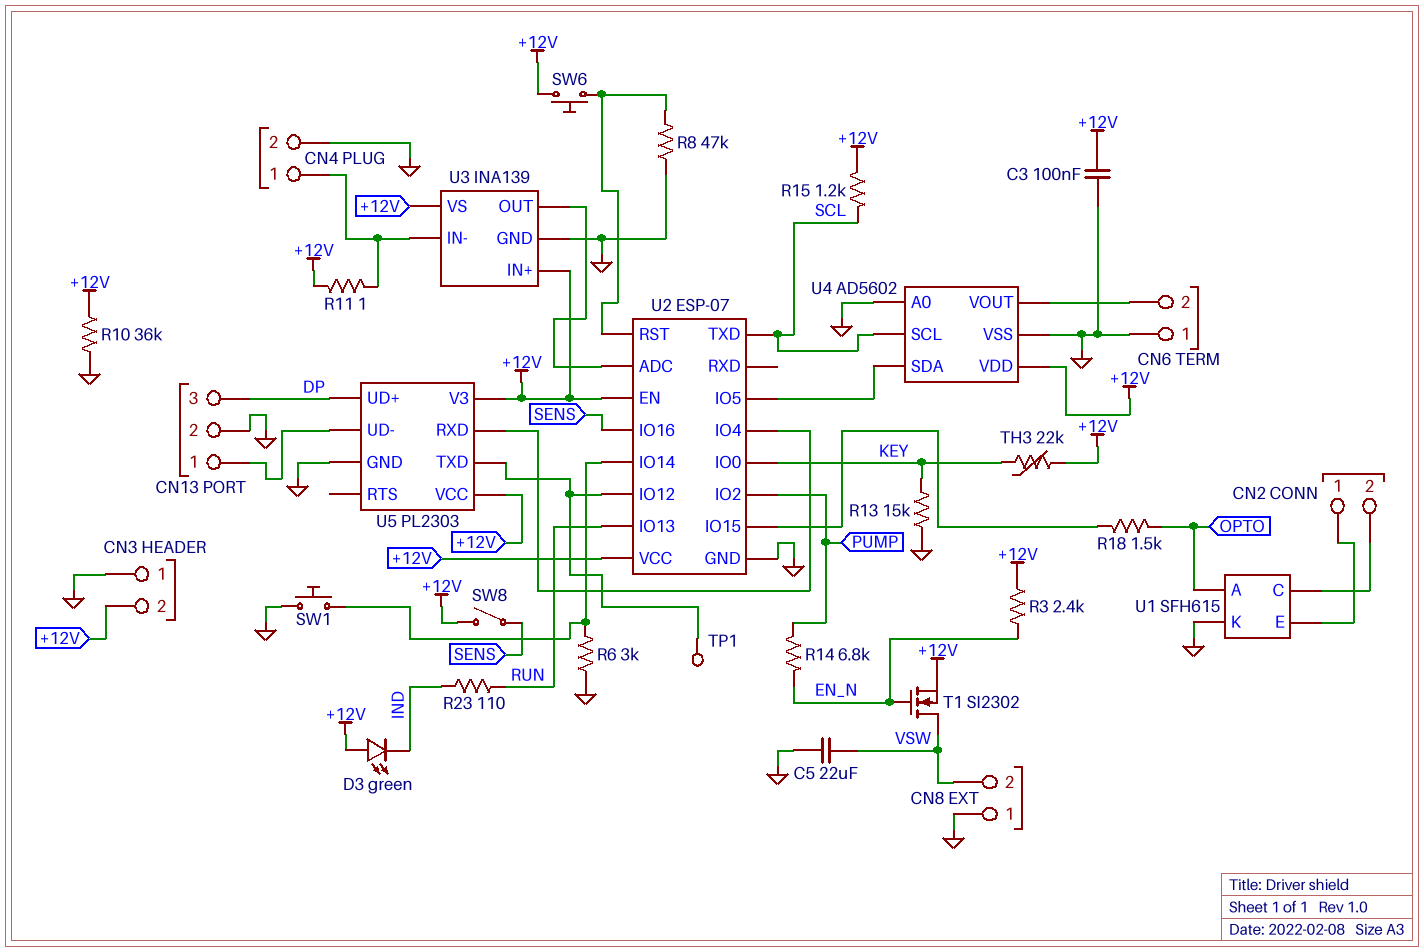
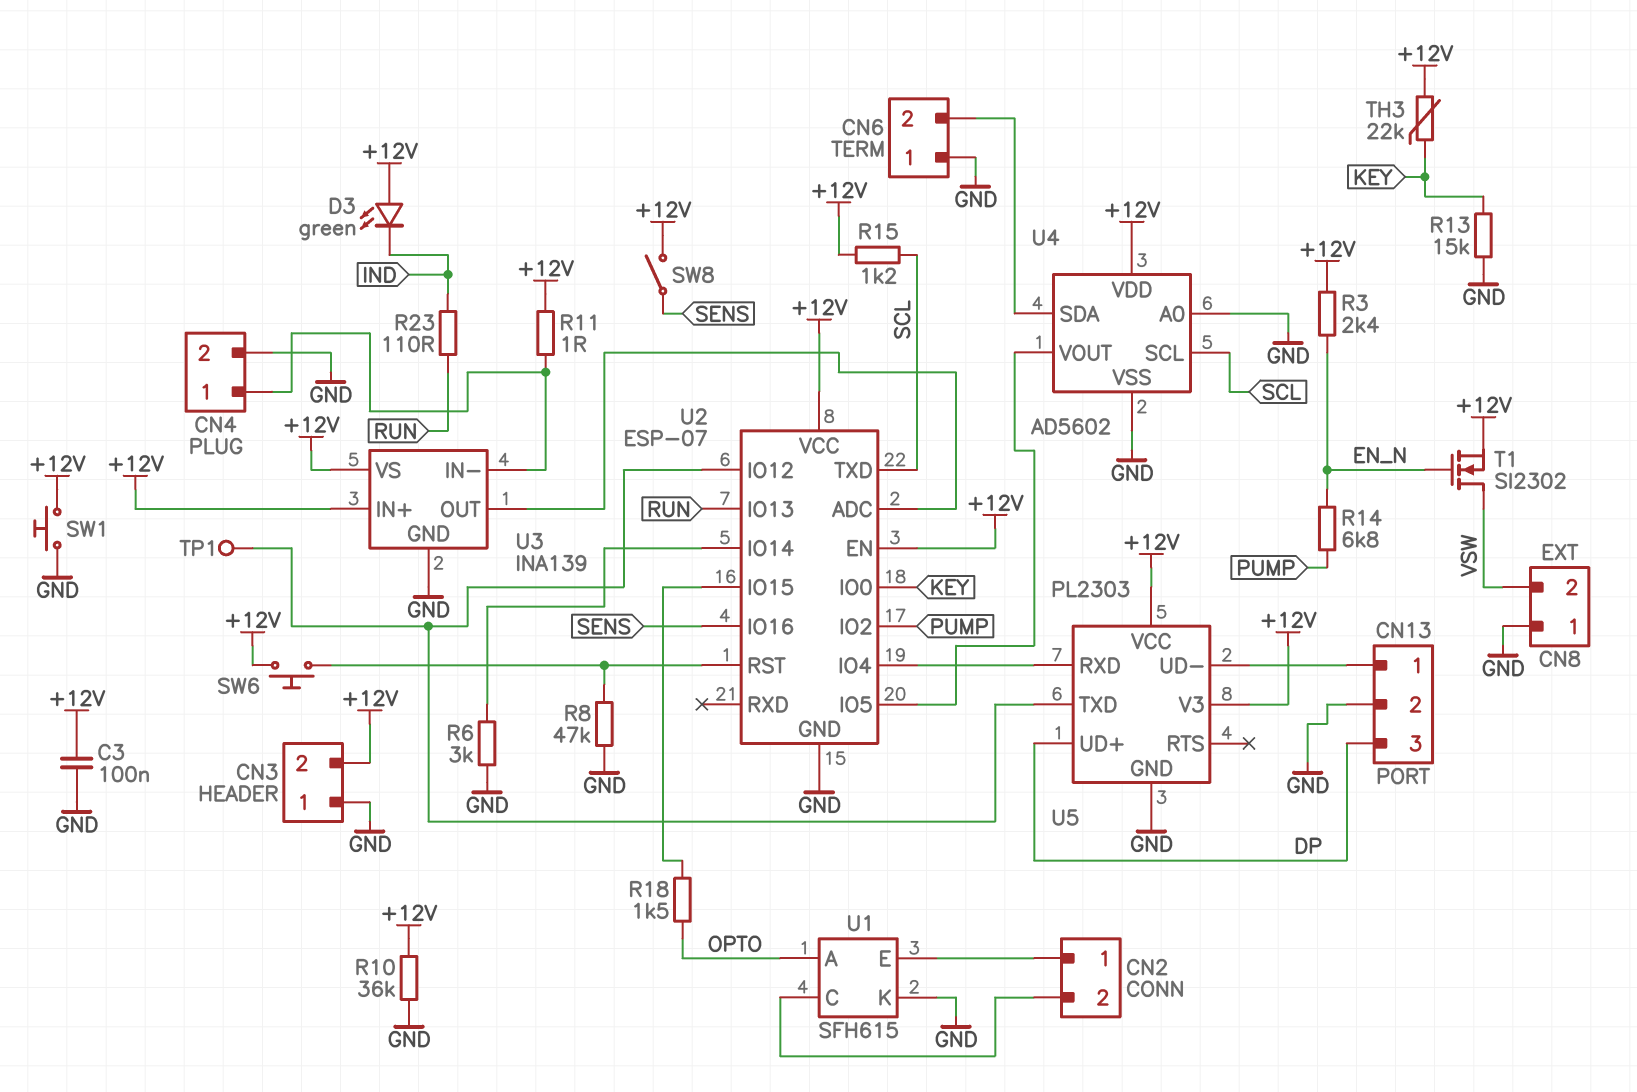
C5: 22uF (GND, VSW) -> none
SW1: button (GND, U2/IO14) -> button (+12V, GND)
U4 pin SDA: U2/IO5 -> CN6/2
U4 pin VOUT: CN6/2 -> U2/IO5

